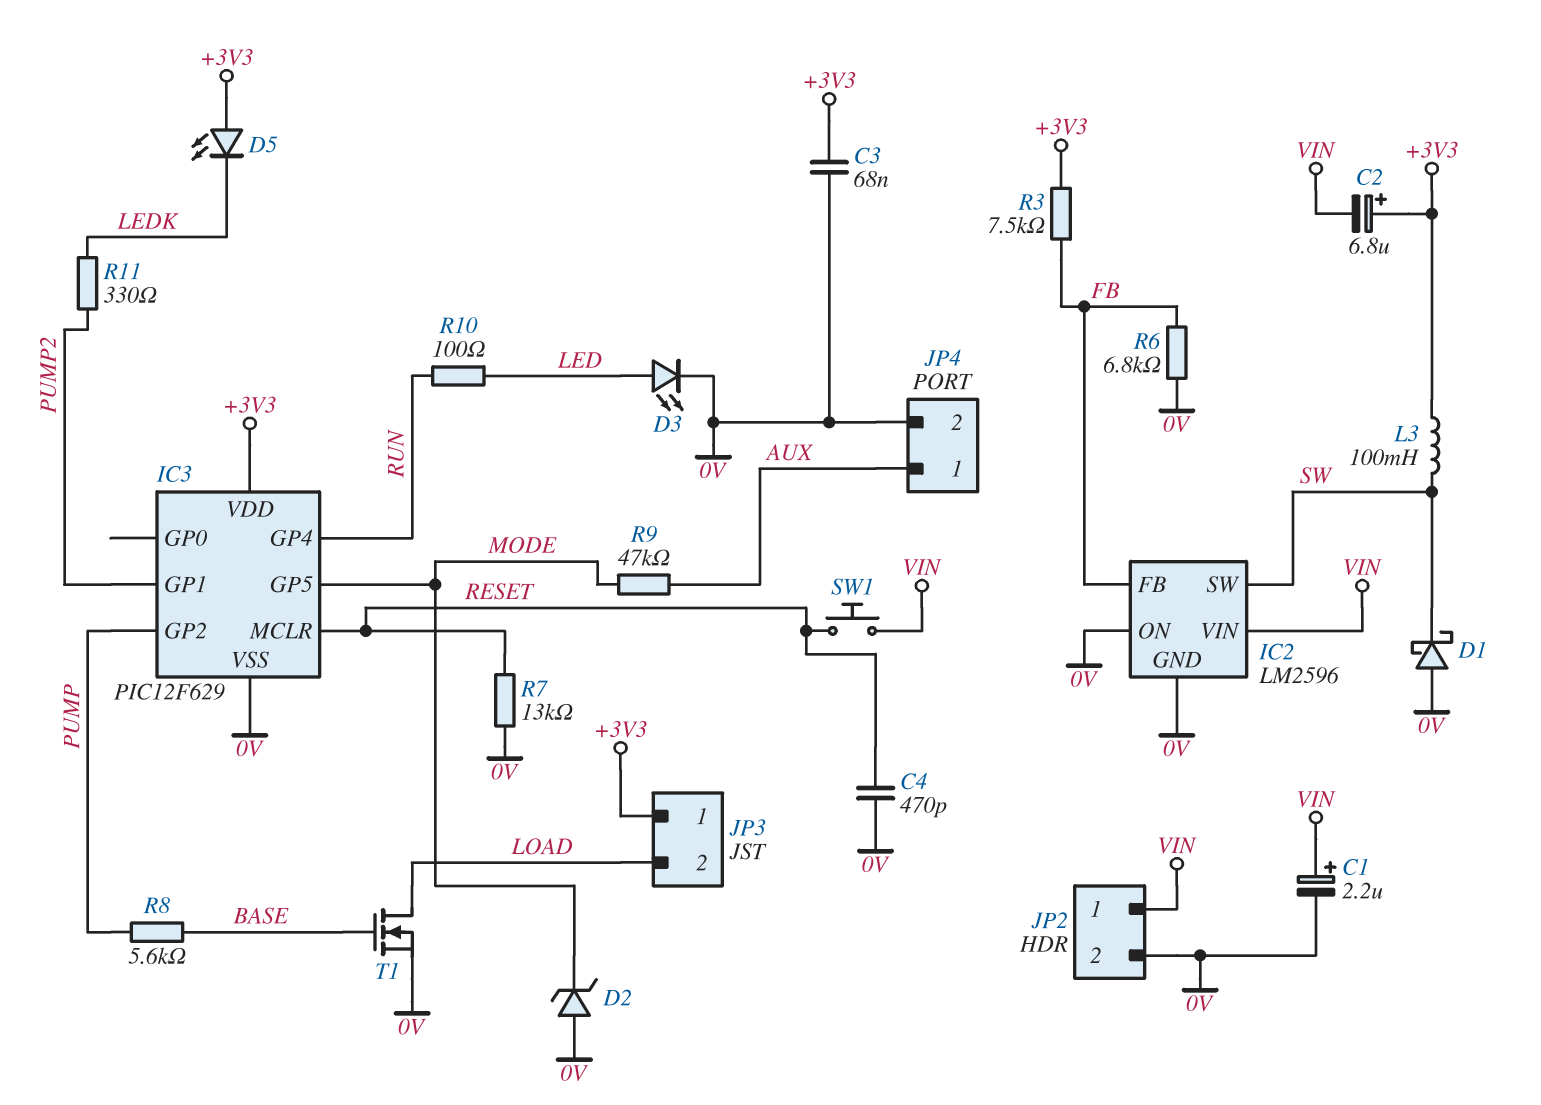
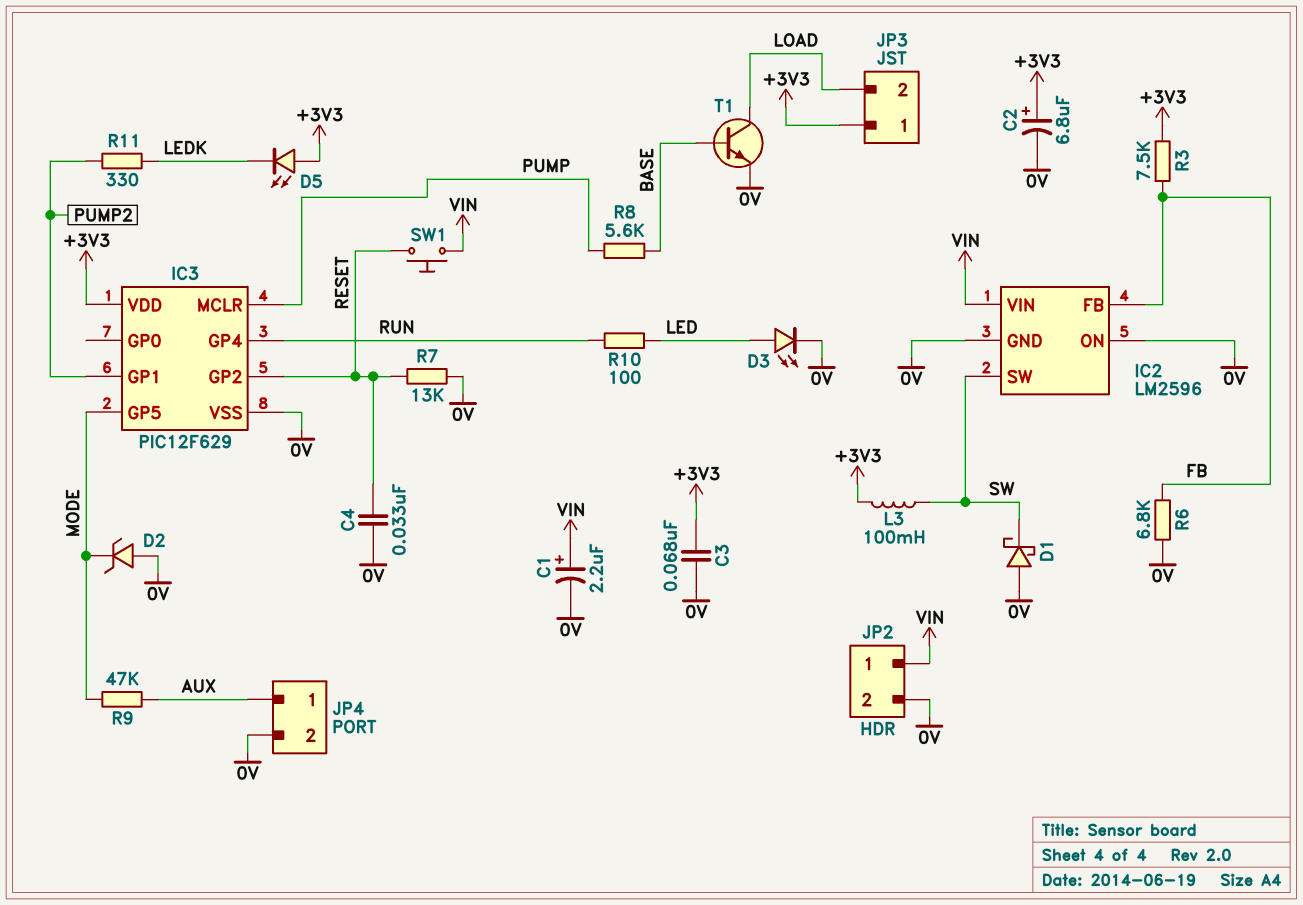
C2: 6.8uF (plus +3V3, minus VIN) -> 6.8uF (plus +3V3, minus 0V)
C4: 470pF (0V, RESET) -> 33nF (0V, RESET)
IC3 pin GP2: PUMP -> RESET
IC3 pin MCLR: RESET -> PUMP
T1: NMOS (G BASE, D LOAD, S 0V) -> NPN (B BASE, C LOAD, E 0V)

